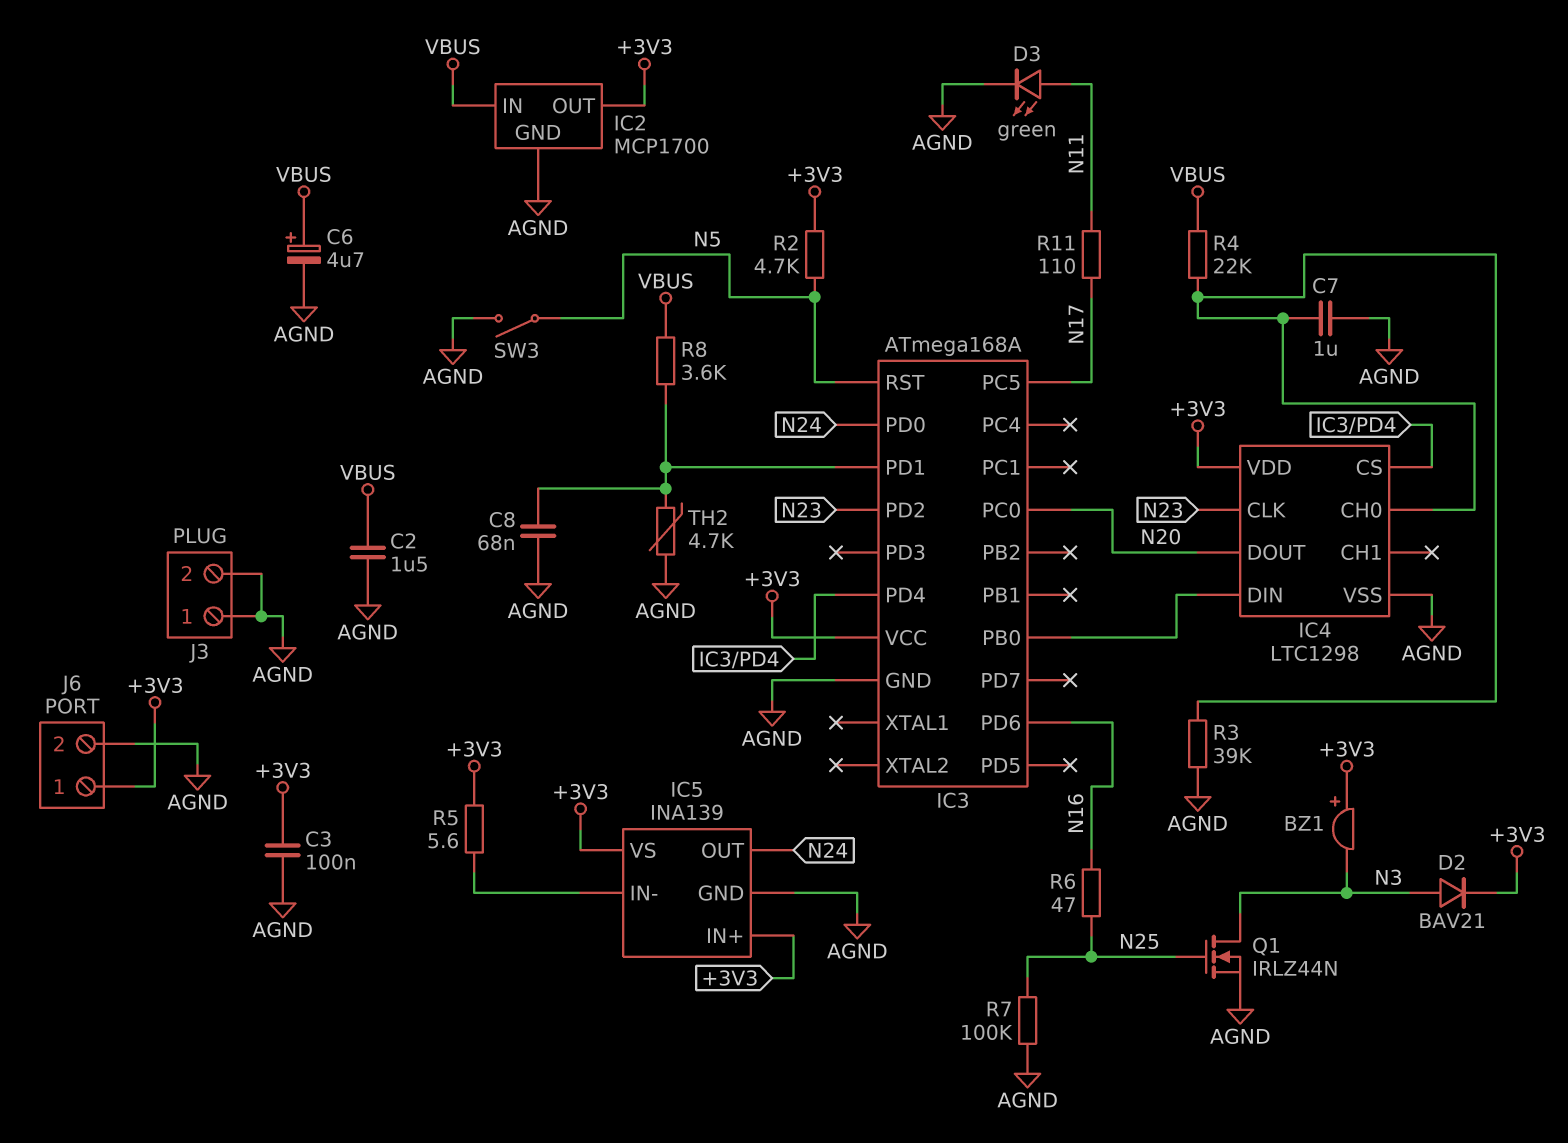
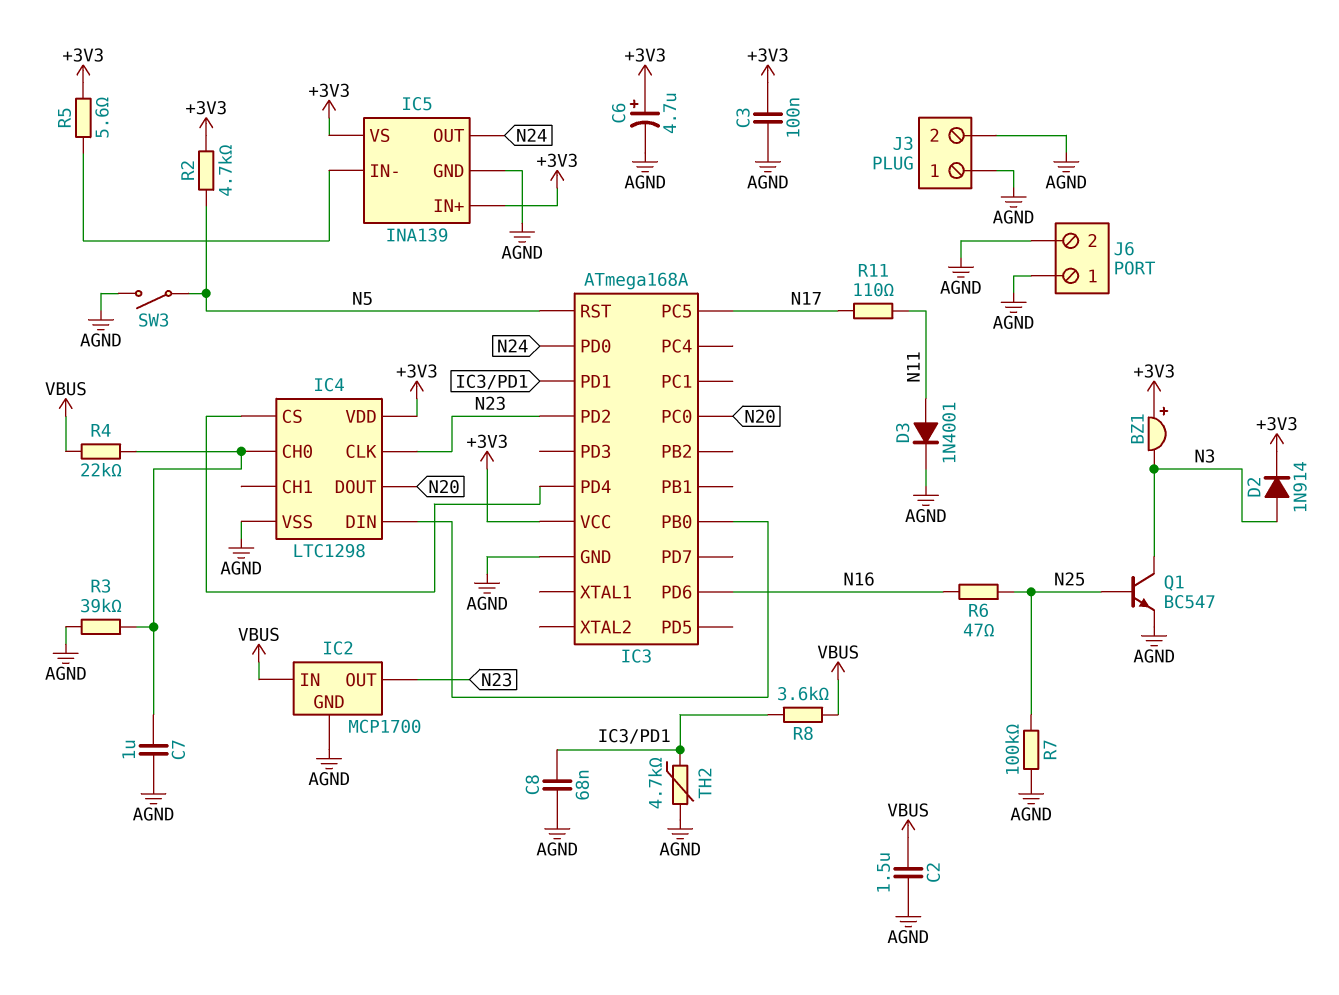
C6: 4.7uF (plus VBUS, minus AGND) -> 4.7uF (plus +3V3, minus AGND)
D2: diode BAV21 (A N3, K +3V3) -> diode 1N914 (A N3, K +3V3)
D3: LED green (A N11, K AGND) -> diode 1N4001 (A N11, K AGND)
IC2 pin OUT: +3V3 -> N23
J6 pin 1: +3V3 -> AGND
Q1: NMOS IRLZ44N (G N25, D N3, S AGND) -> NPN BC547 (B N25, C N3, E AGND)

